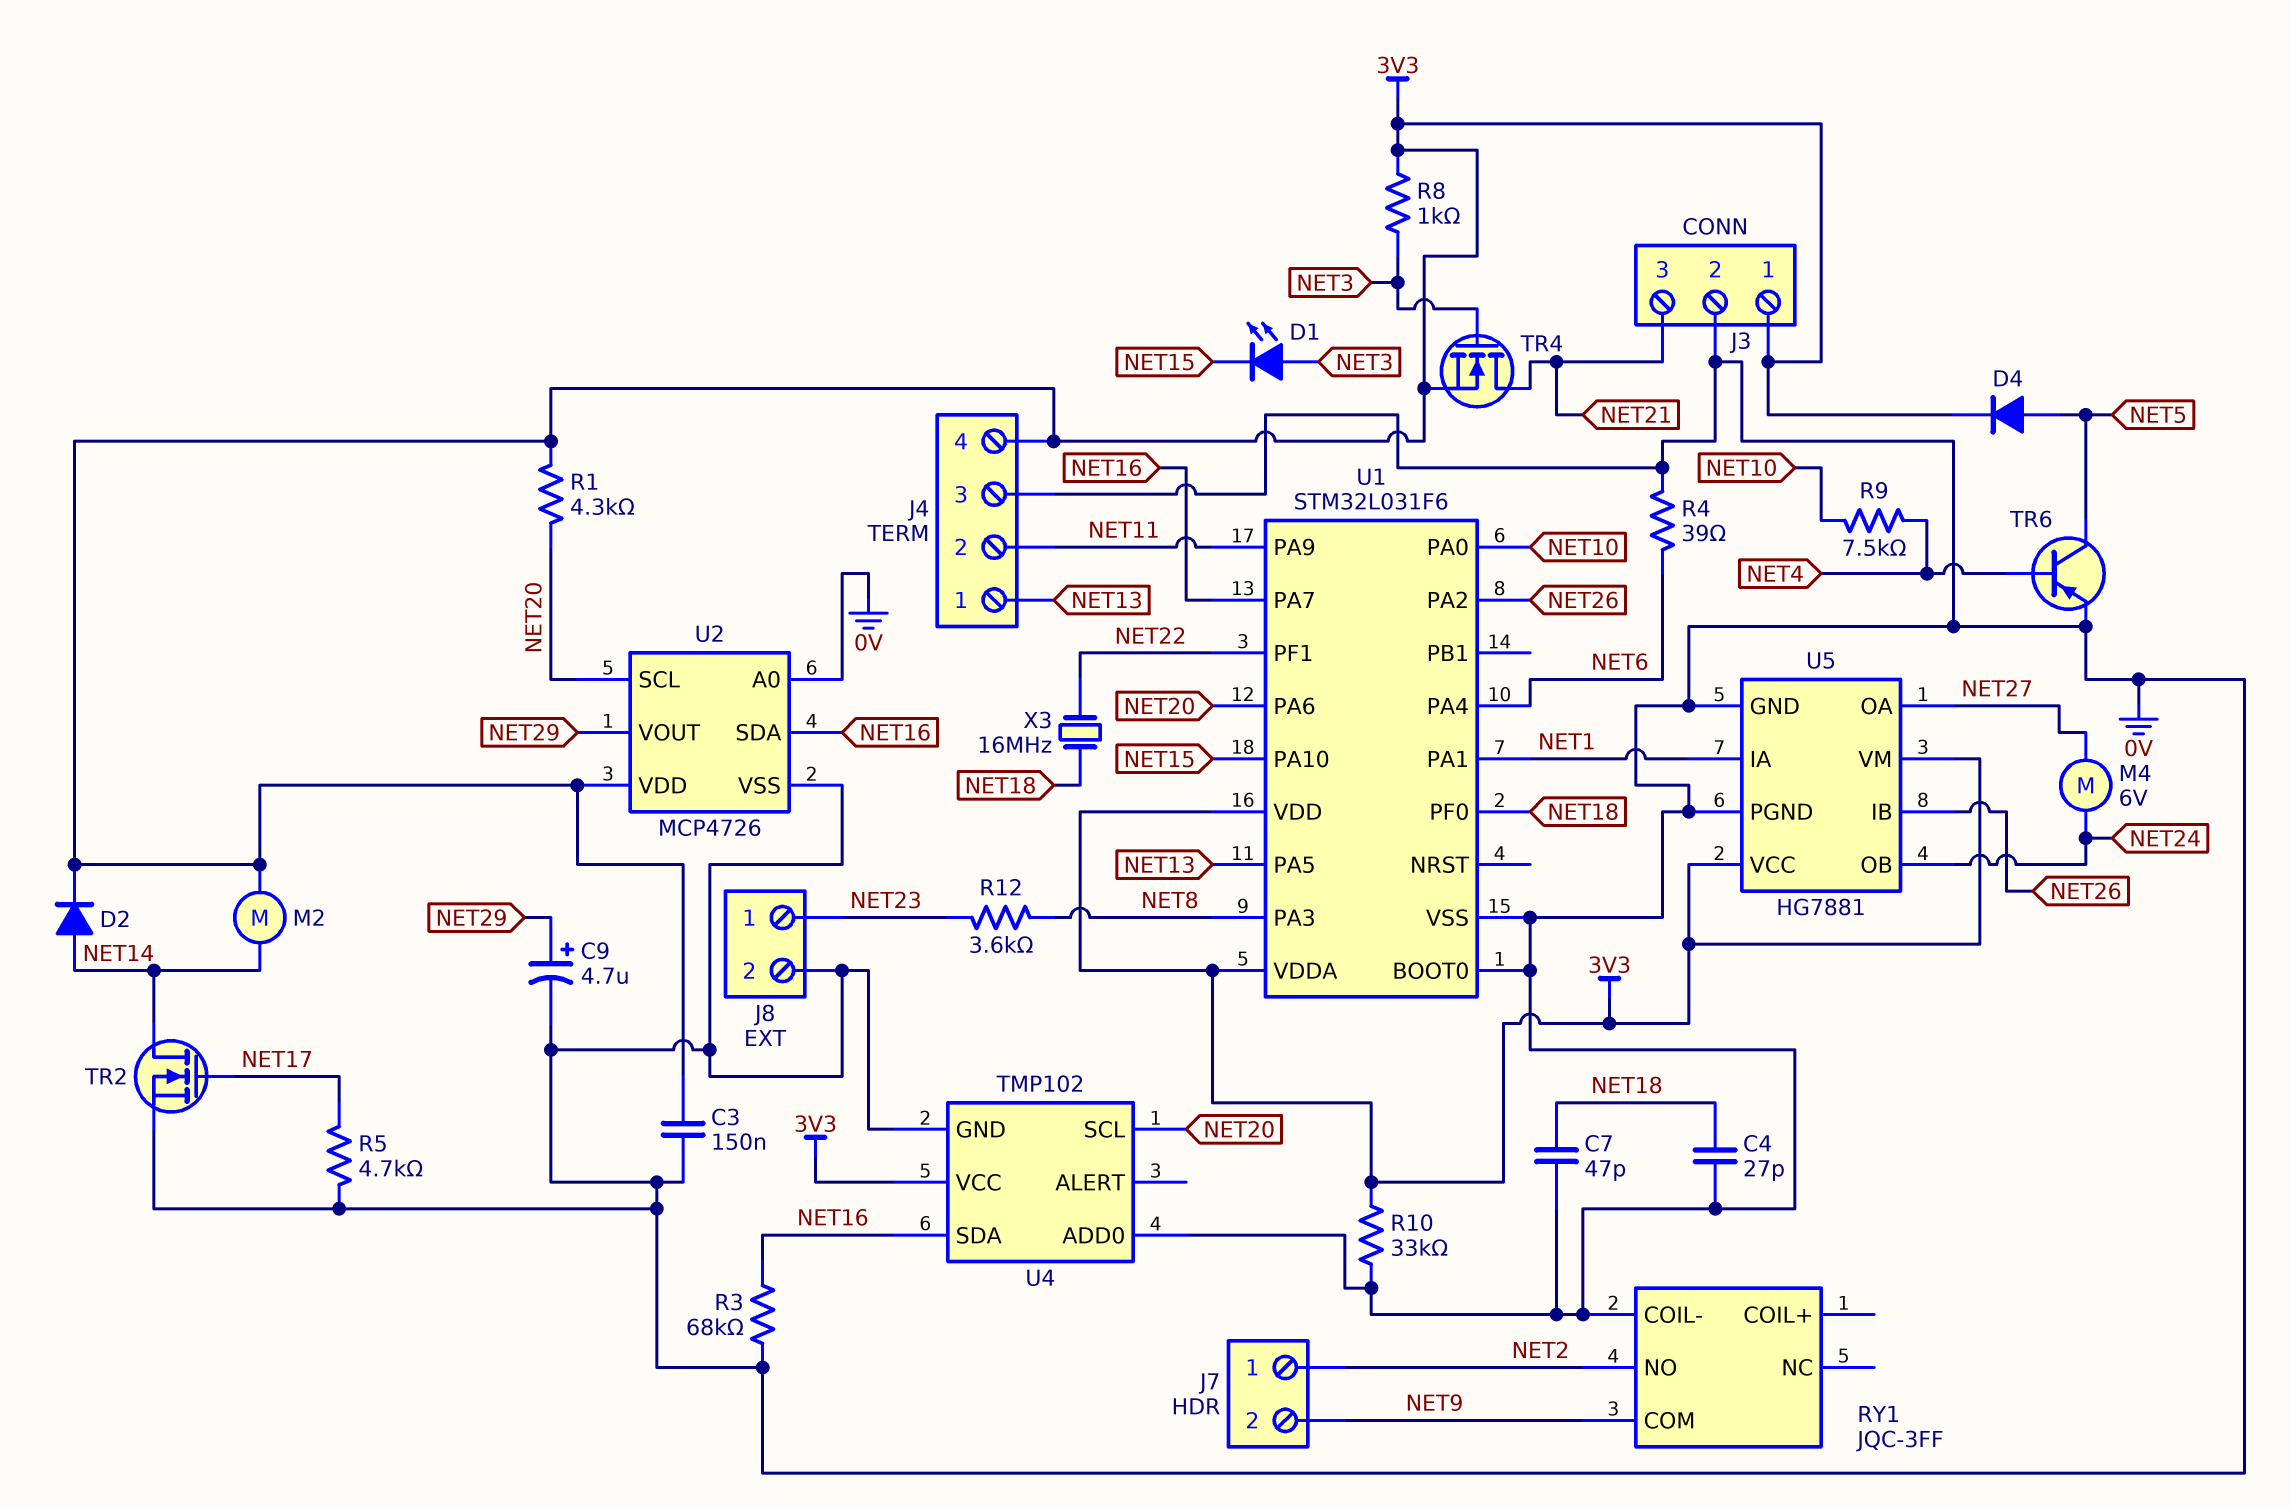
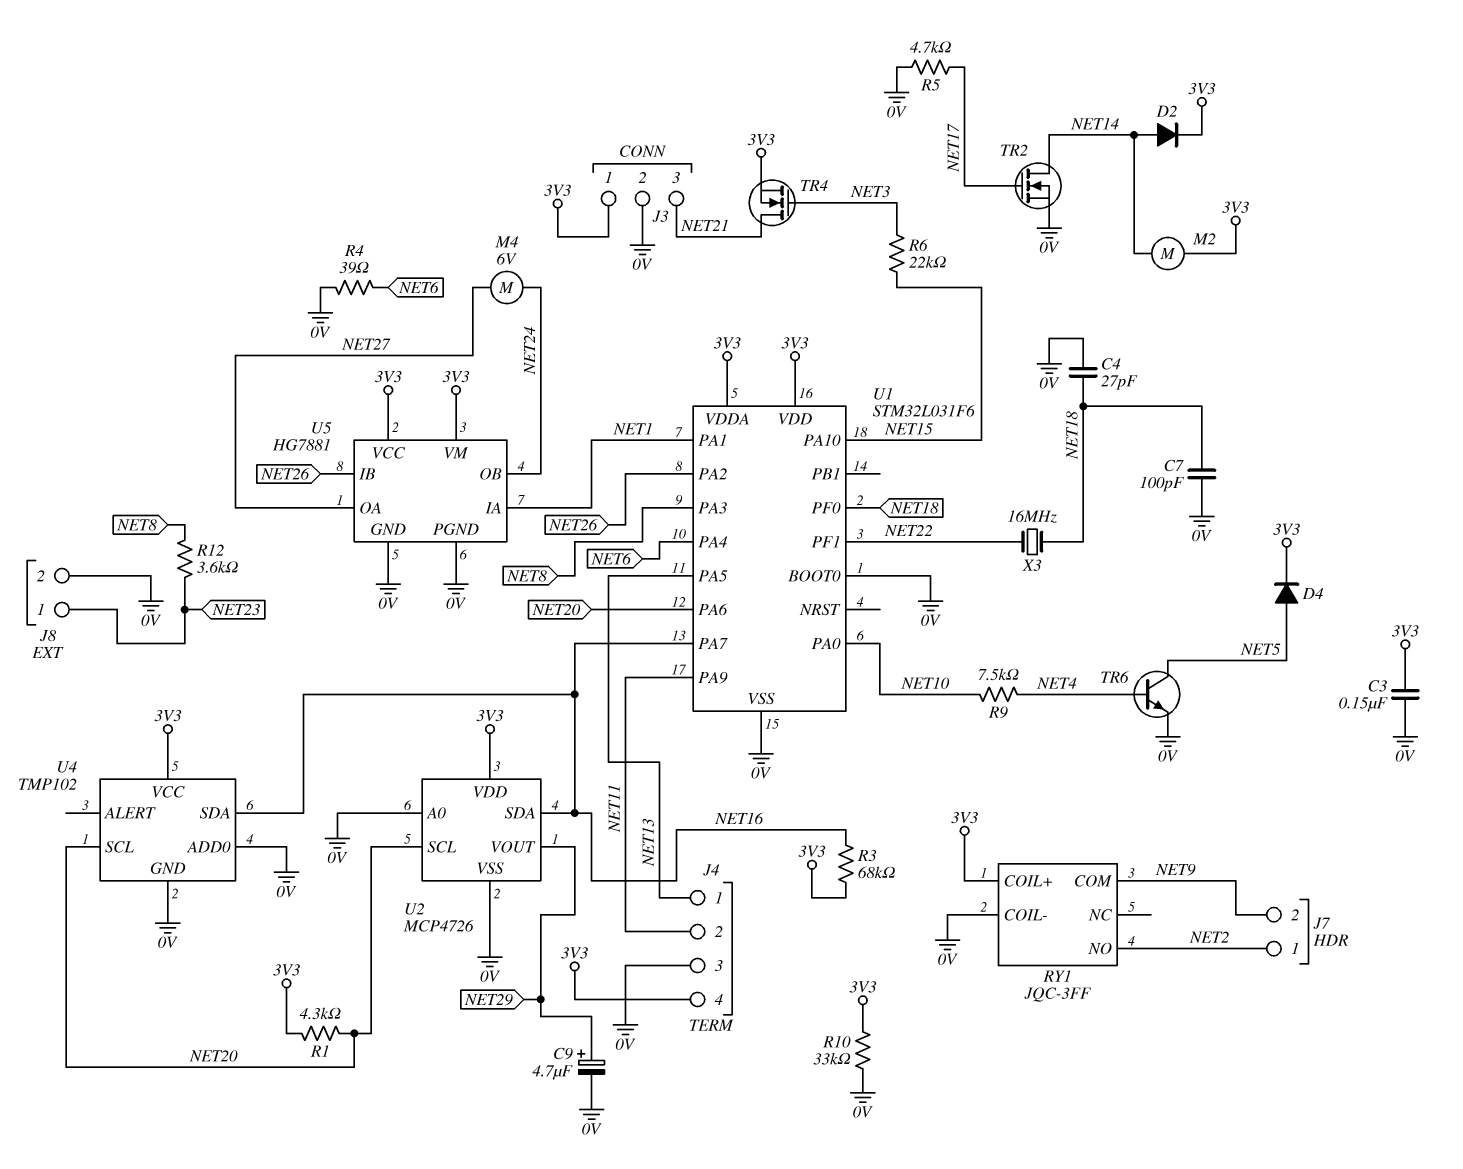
C7: 47pF (0V, NET18) -> 100pF (0V, NET18)
D1: LED (A NET3, K NET15) -> none
R3: 68k (0V, NET16) -> 68k (3V3, NET16)
R6: none -> 22k (NET3, NET15)
R8: 1k (3V3, NET3) -> none
RY1 pin COIL+: none -> 3V3
TR6: PNP (B NET4, C NET5, E 0V) -> NPN (B NET4, C NET5, E 0V)

